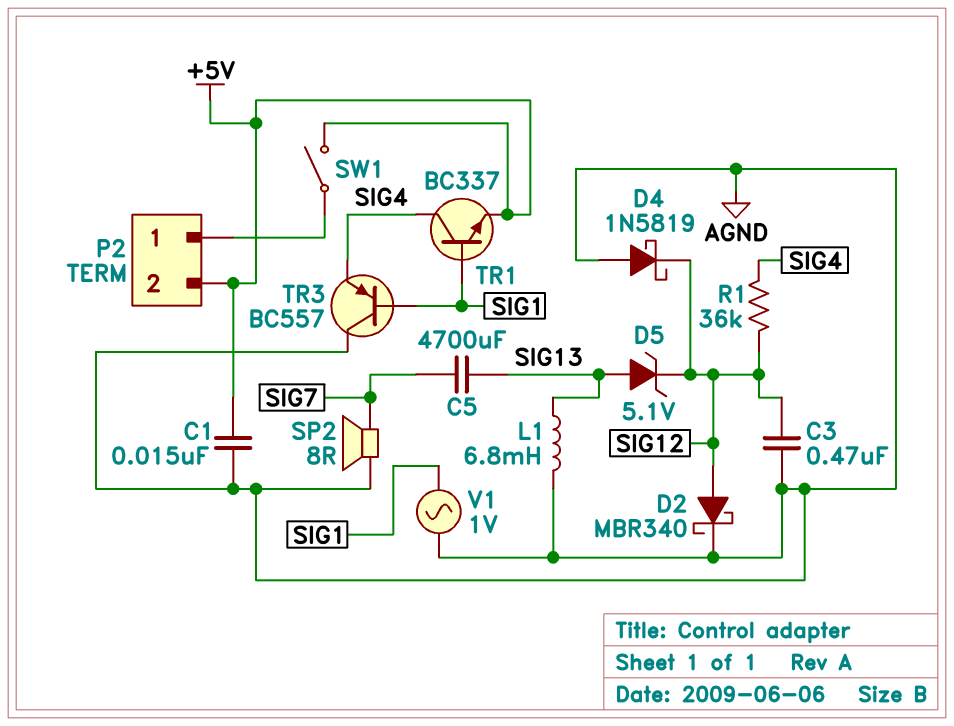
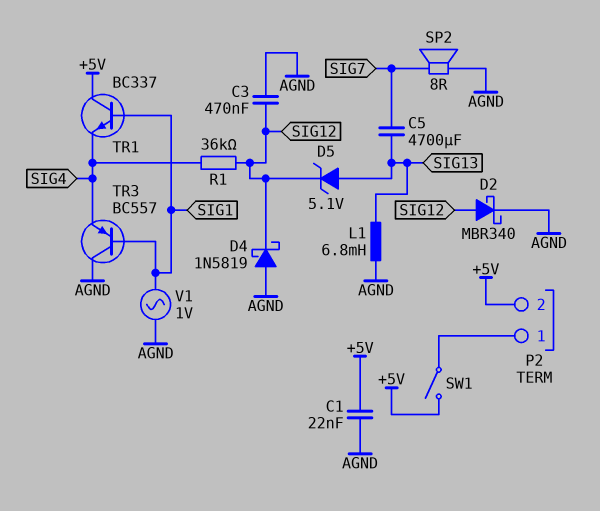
C1: 15nF (+5V, AGND) -> 22nF (+5V, AGND)
TR1: NPN BC337 (B SIG1, C SIG4, E +5V) -> NPN BC337 (B SIG1, C +5V, E SIG4)

